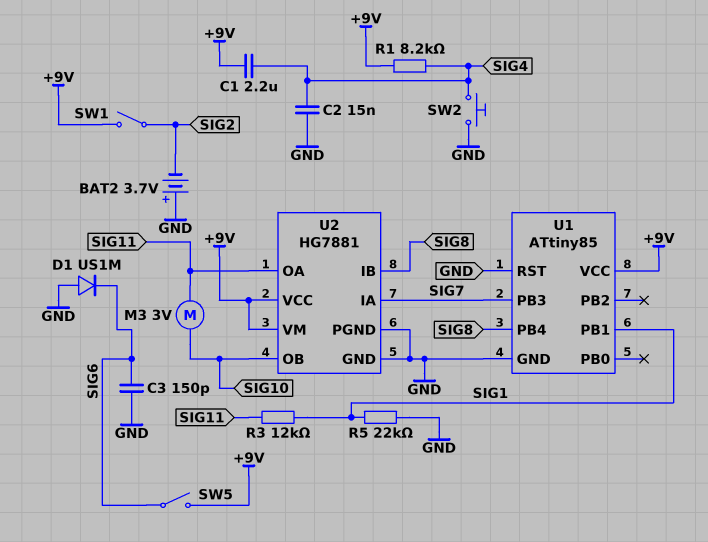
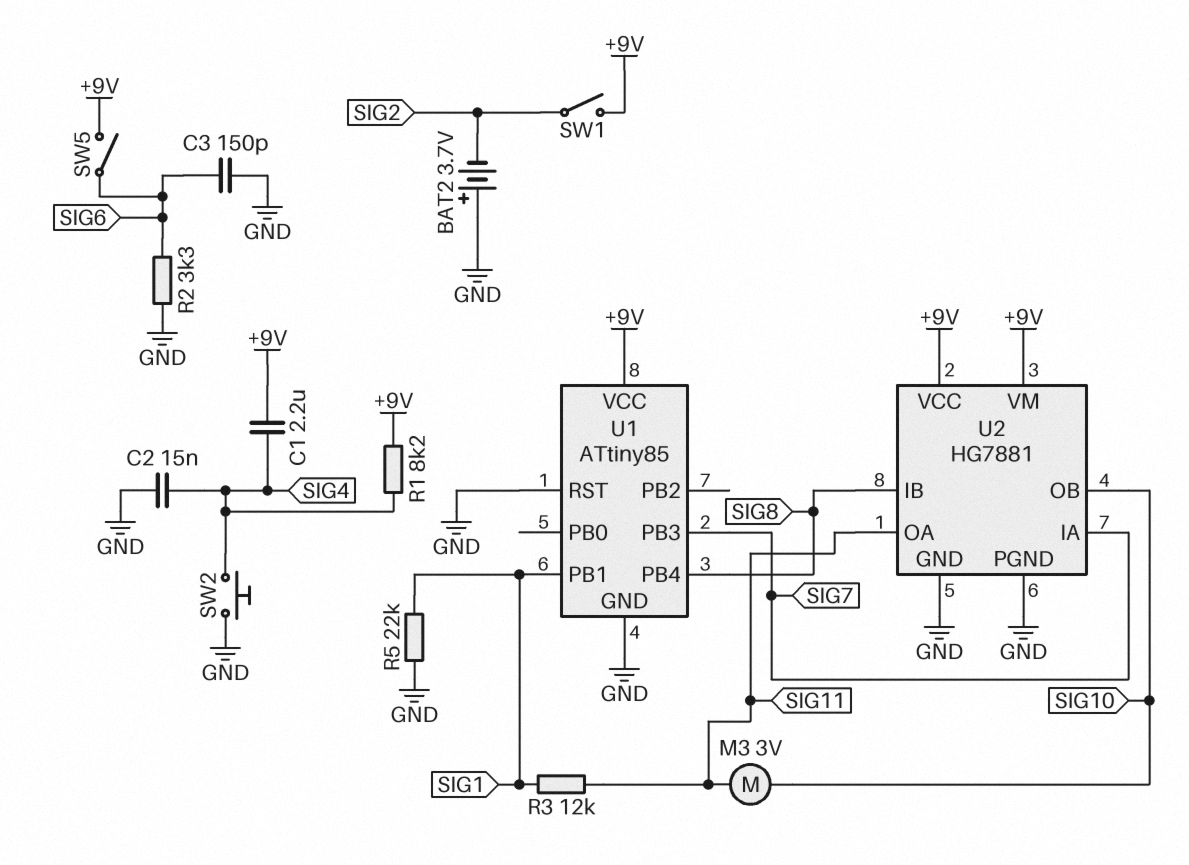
D1: diode US1M (A GND, K SIG6) -> none
R2: none -> 3.3k (GND, SIG6)

